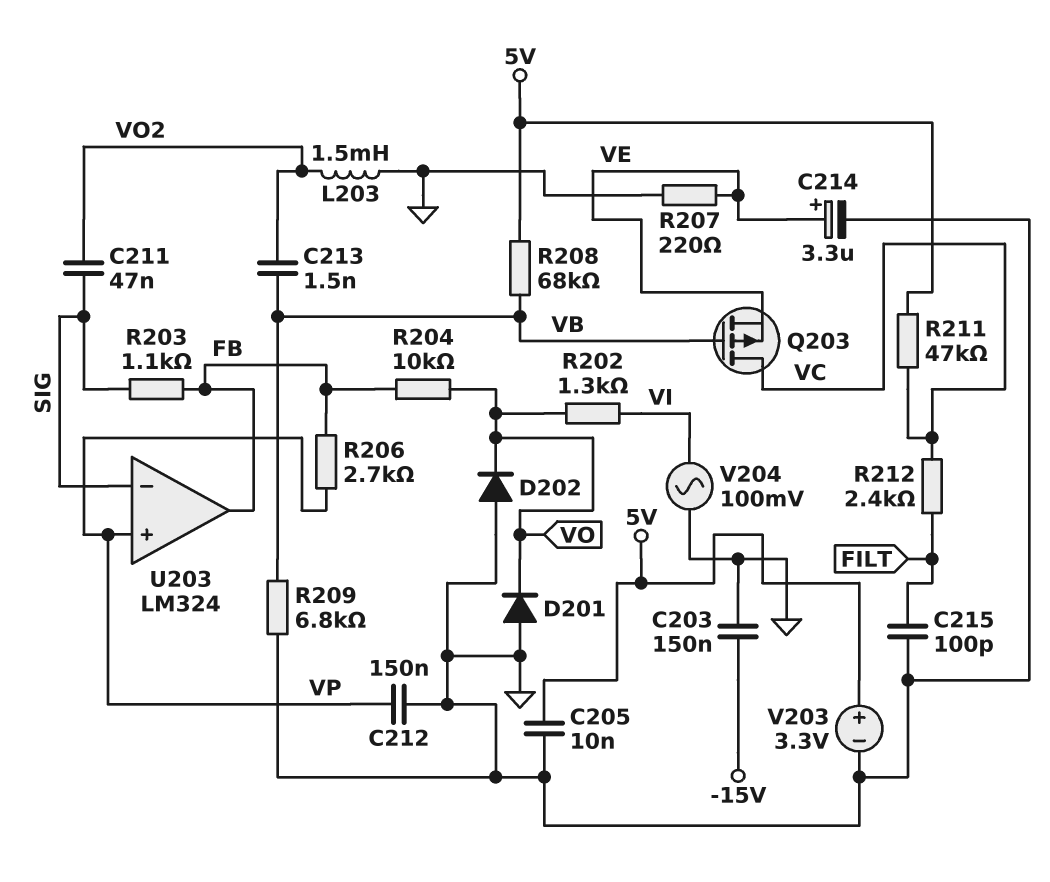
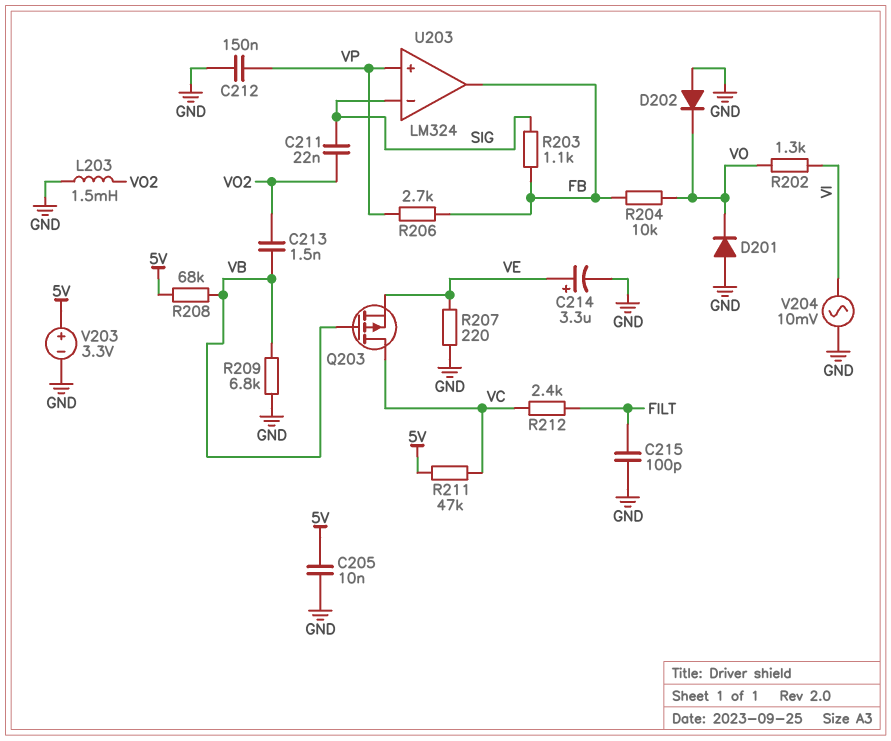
C203: 150nF (-15V, GND) -> none
C211: 47nF (SIG, VO2) -> 22nF (SIG, VO2)
V204: AC 100mV (GND, VI) -> AC 10mV (GND, VI)

